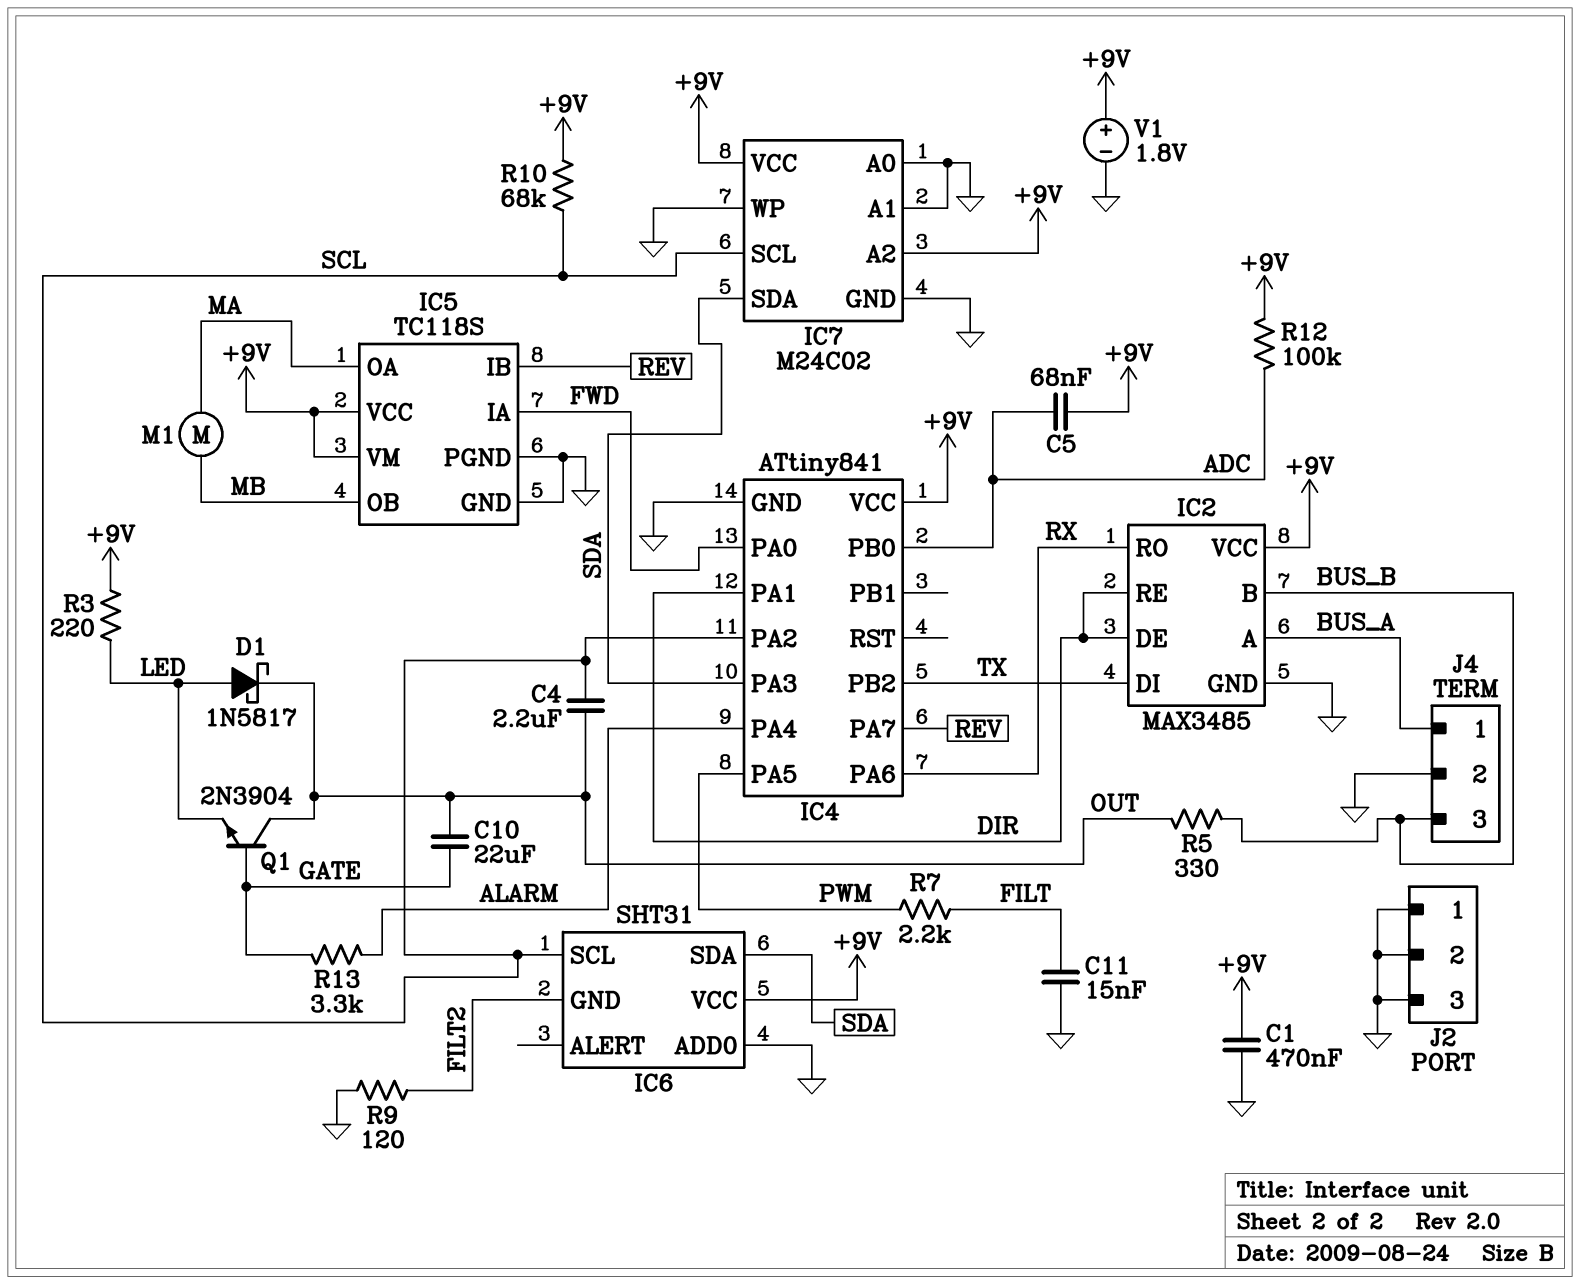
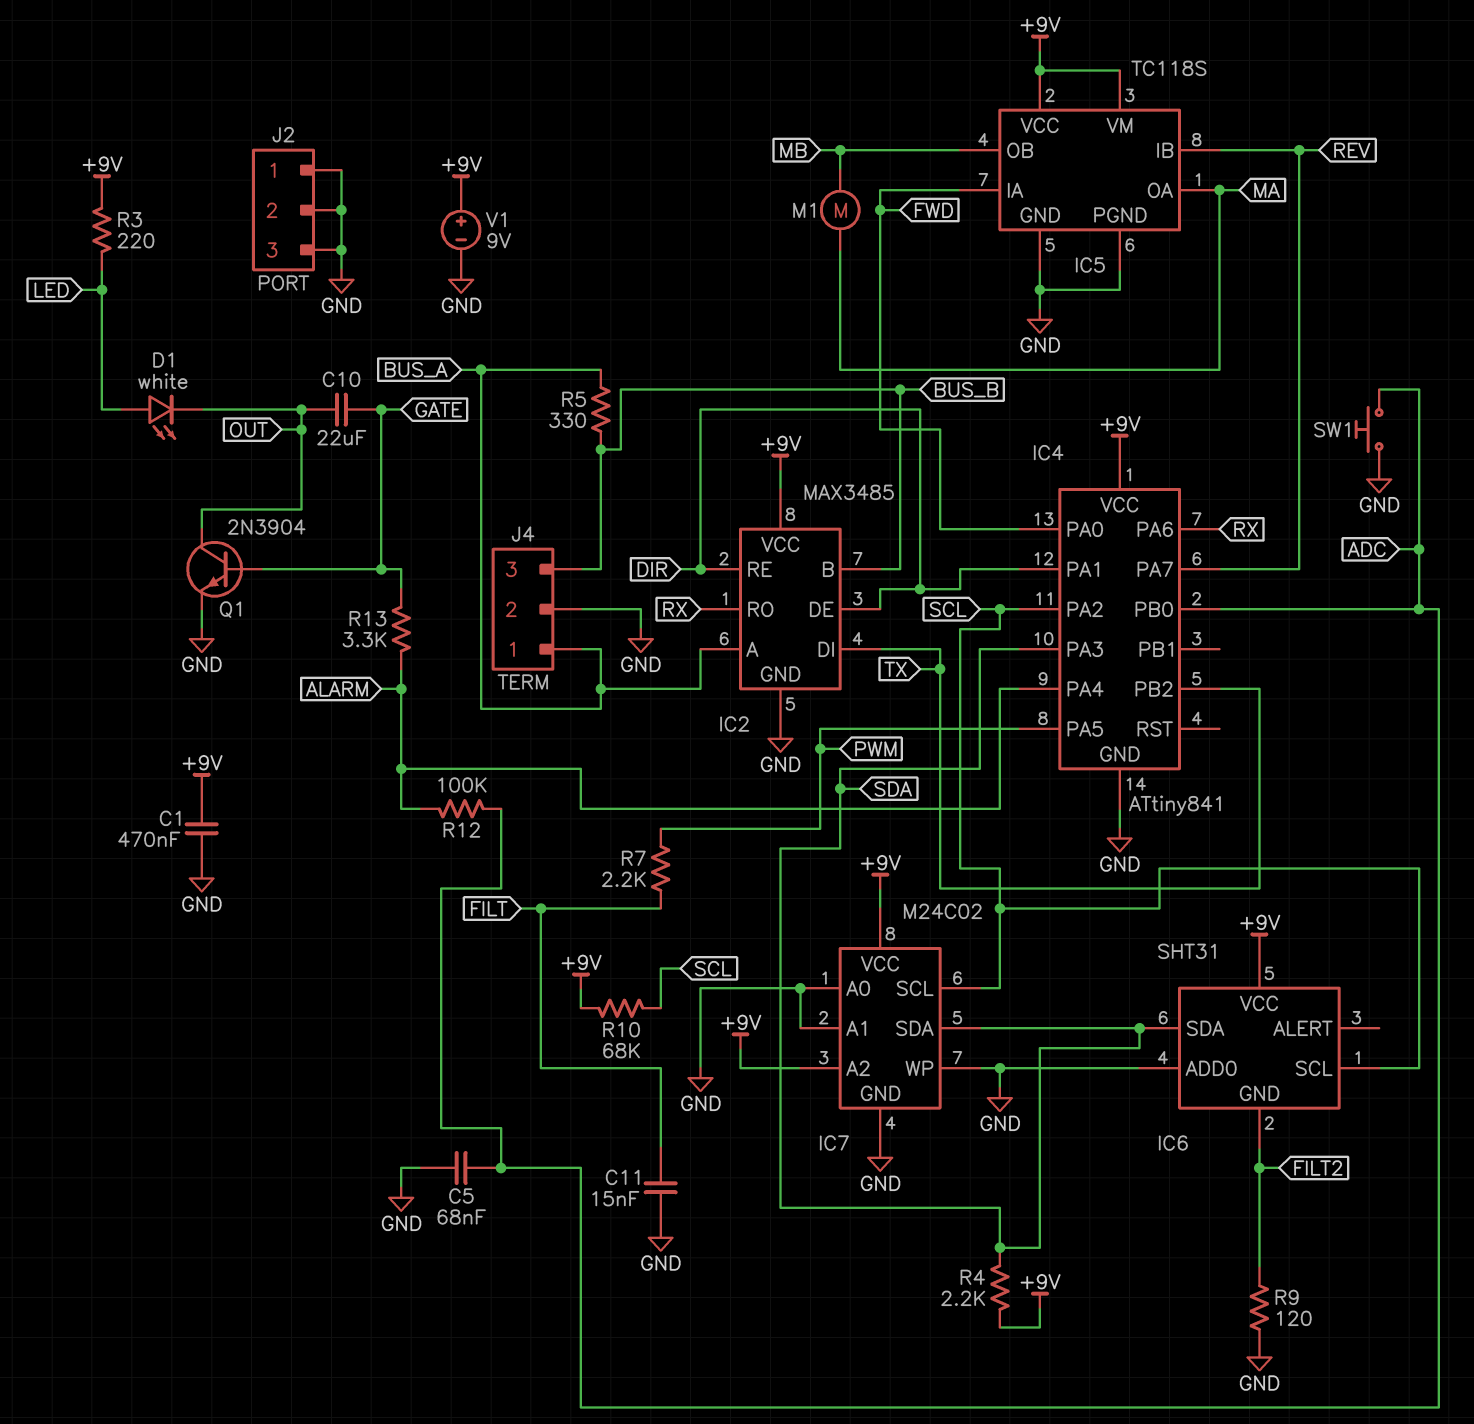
C4: 2.2uF (OUT, SCL) -> none
C5: 68nF (+9V, ADC) -> 68nF (ADC, GND)
D1: schottky 1N5817 (A LED, K OUT) -> LED white (A LED, K OUT)
Q1: NPN 2N3904 (B GATE, C OUT, E LED) -> NPN 2N3904 (B GATE, C OUT, E GND)
R4: none -> 2.2k (+9V, SDA)
R5: 330 (BUS_B, OUT) -> 330 (BUS_A, BUS_B)
R12: 100k (+9V, ADC) -> 100k (ADC, ALARM)
SW1: none -> button (ADC, GND)
V1: 1.8V (plus +9V, minus GND) -> 9V (plus +9V, minus GND)

